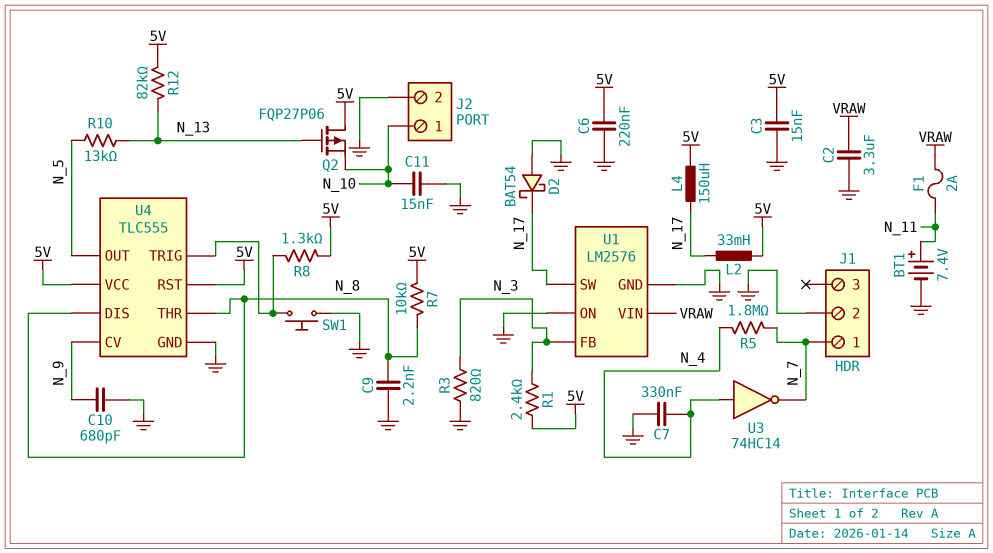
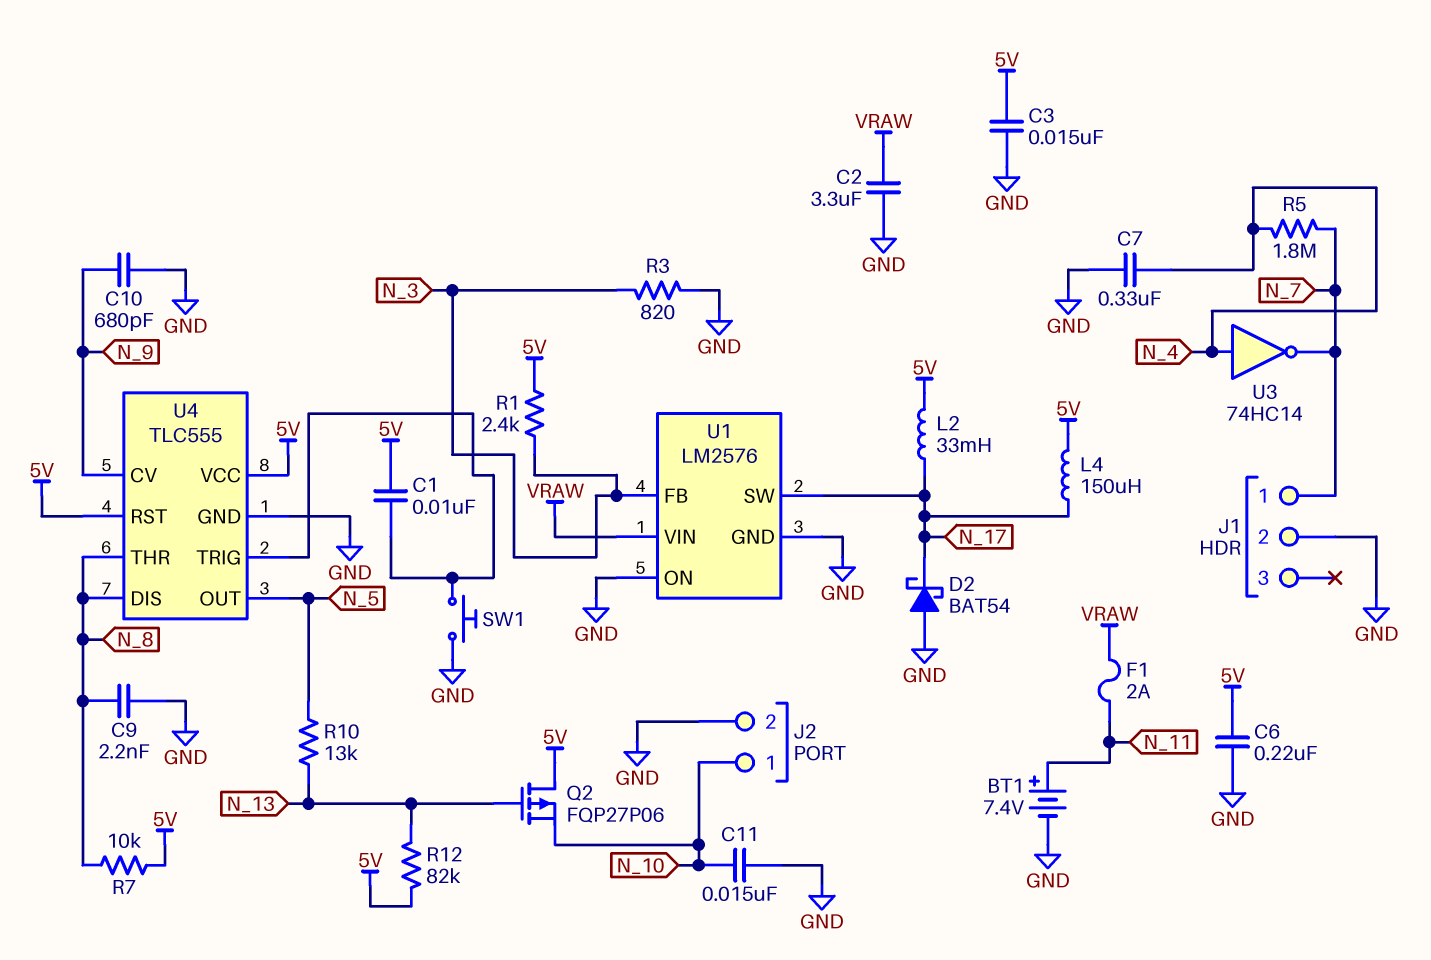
C1: none -> 10nF (5V, U4/TRIG)
R8: 1.3k (5V, U4/TRIG) -> none

